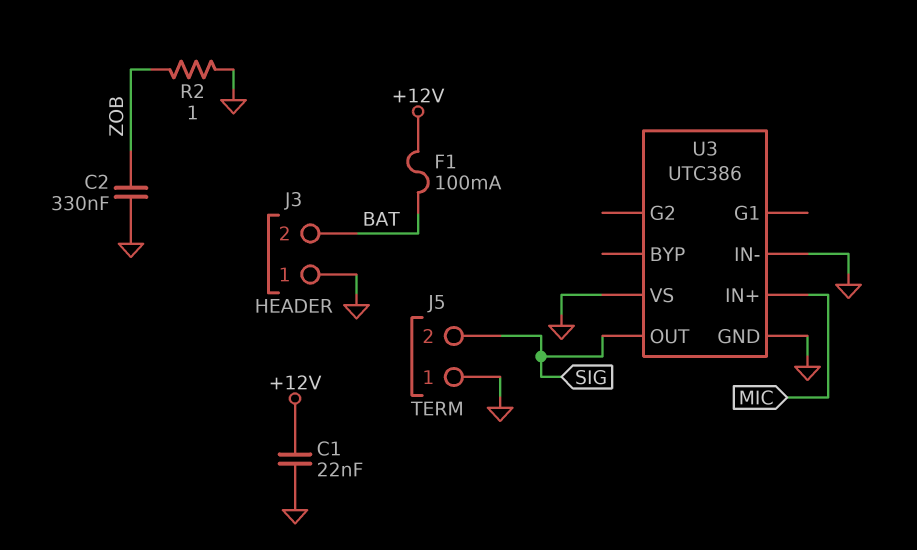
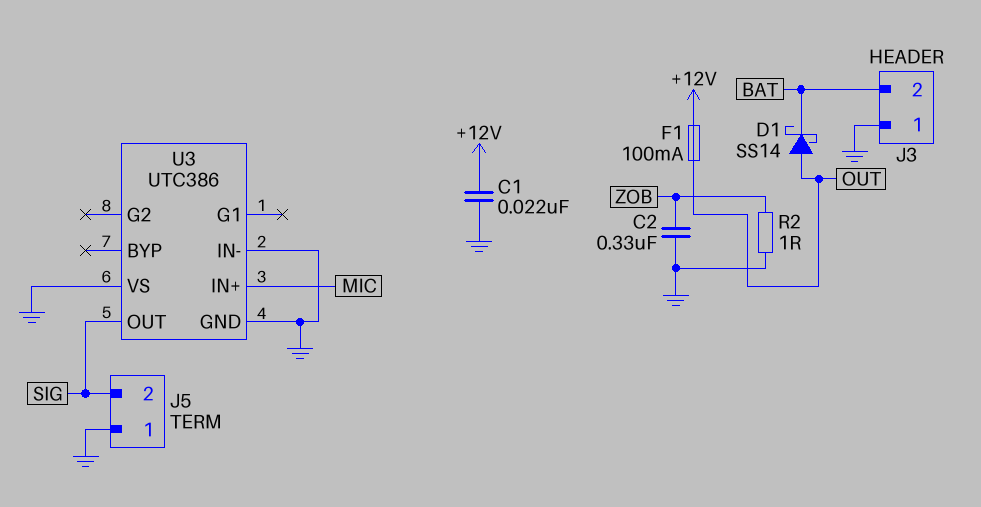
D1: none -> schottky SS14 (A OUT, K BAT)
F1: 100mA (+12V, BAT) -> 100mA (+12V, OUT)

